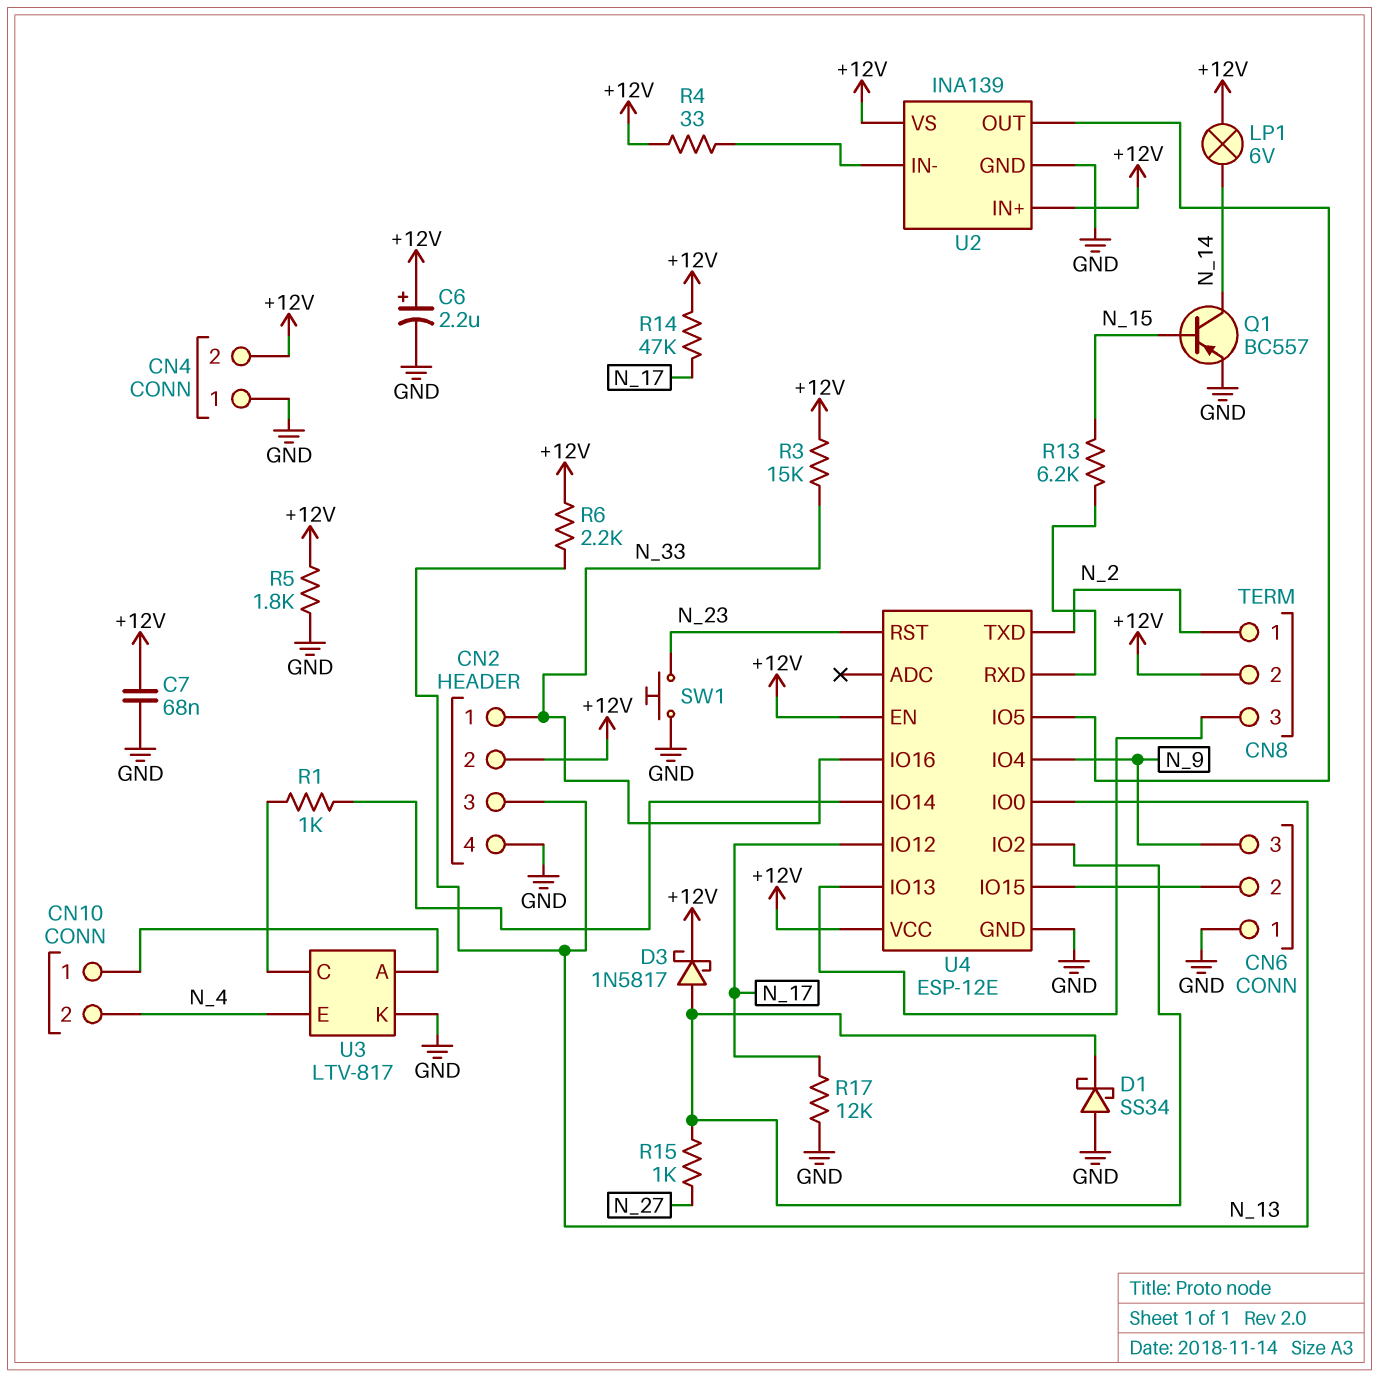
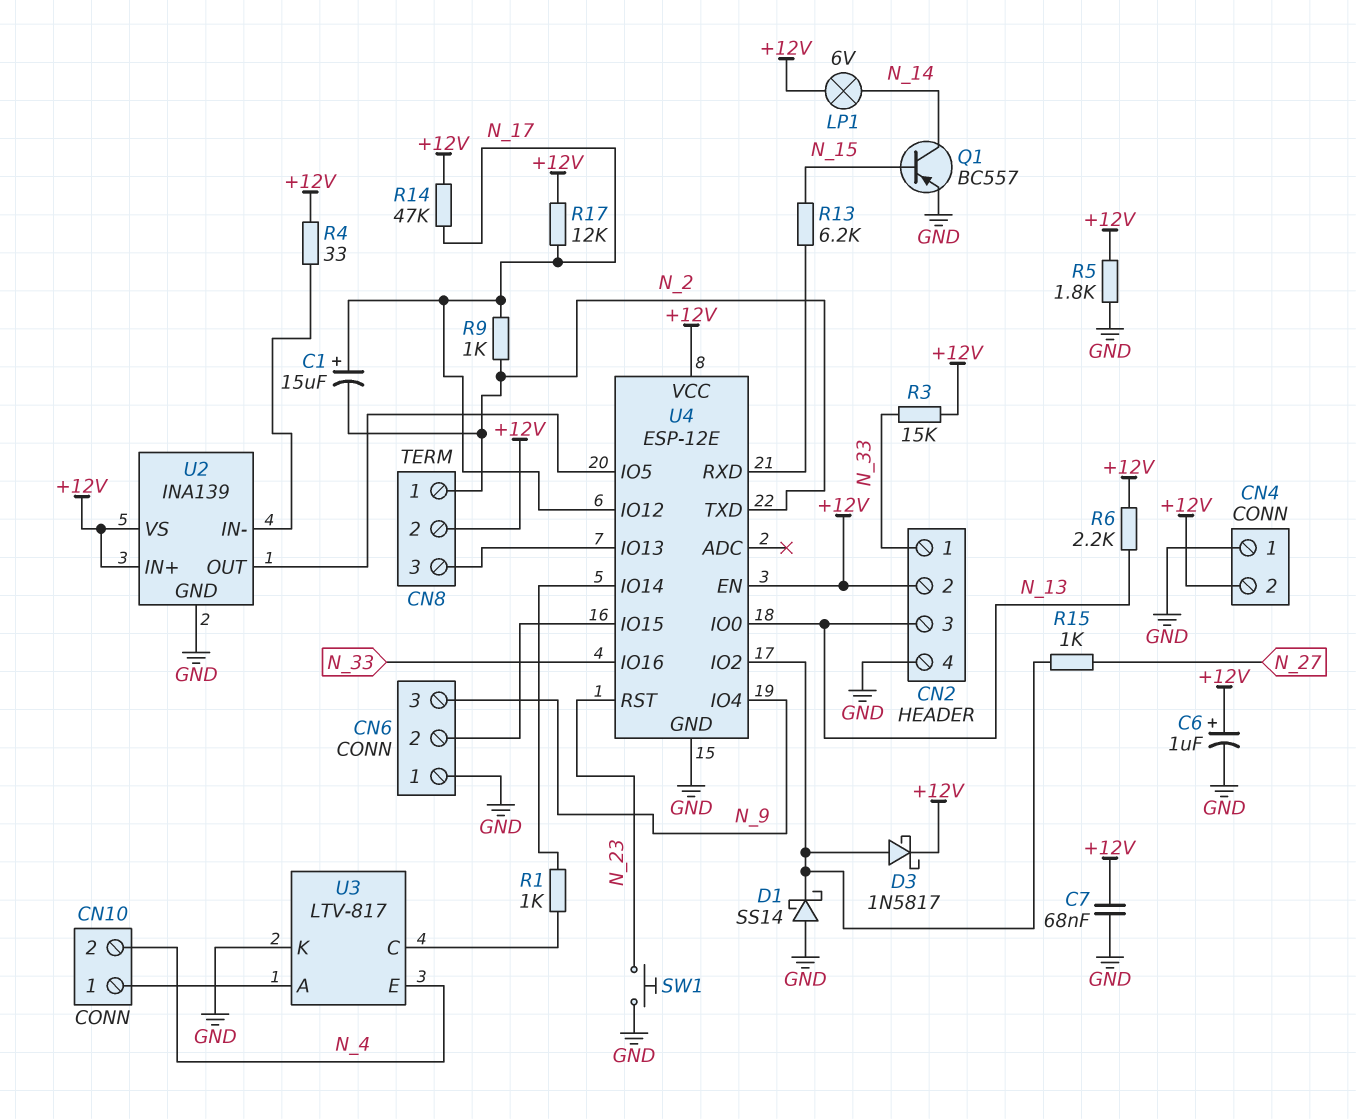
C1: none -> 15uF (plus N_17, minus N_2)
C6: 2.2uF (plus +12V, minus GND) -> 1uF (plus +12V, minus GND)
D1: schottky SS34 (A GND, K U4/IO2) -> schottky SS14 (A GND, K U4/IO2)
R9: none -> 1k (N_2, N_17)
R17: 12k (GND, N_17) -> 12k (+12V, N_17)

